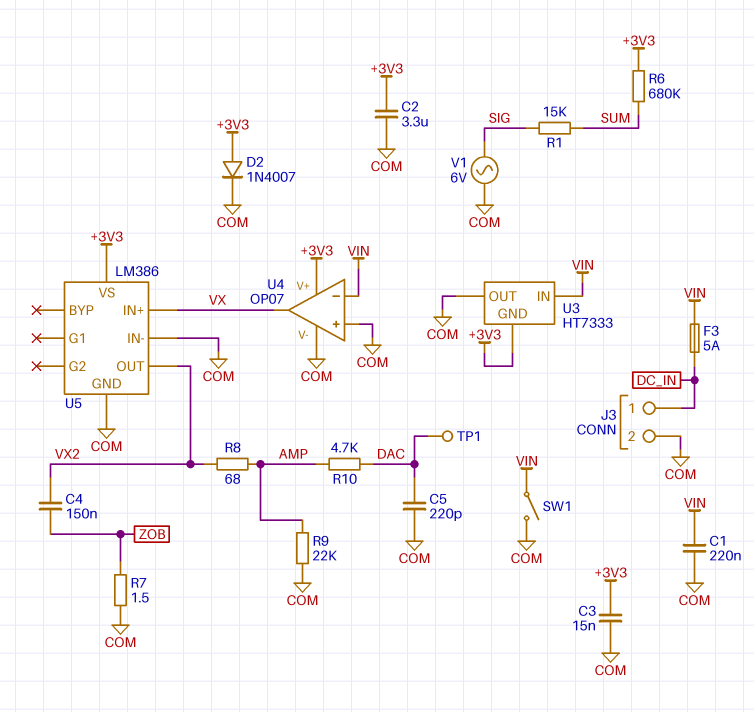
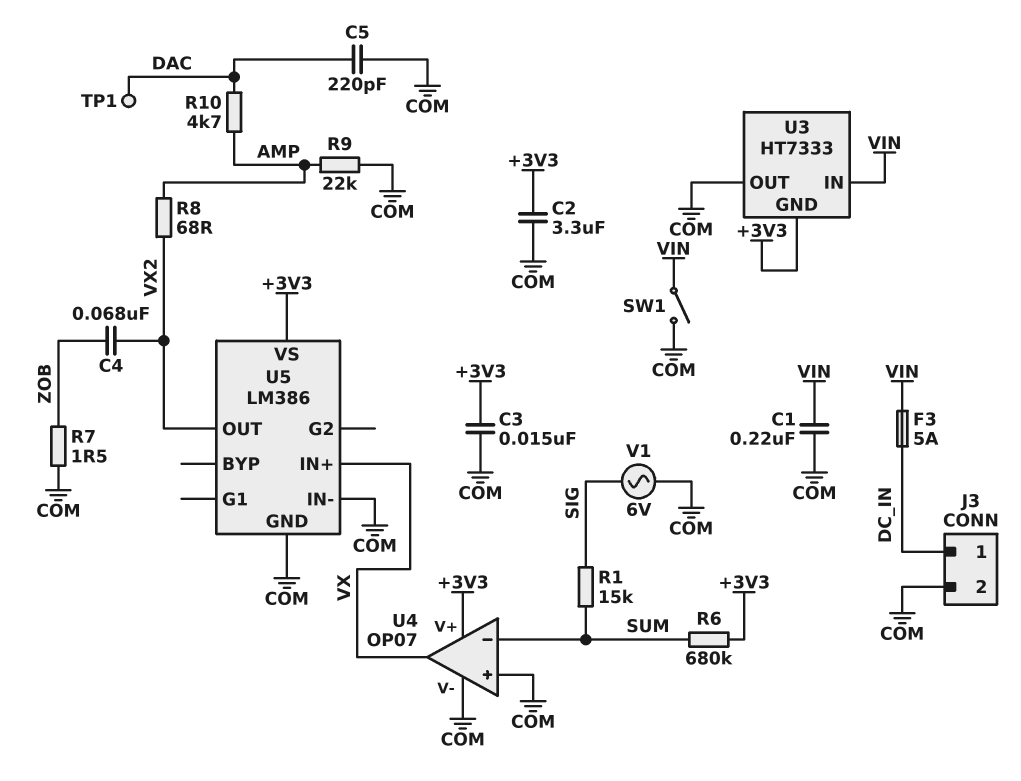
C4: 150nF (VX2, ZOB) -> 68nF (VX2, ZOB)
D2: diode 1N4007 (A +3V3, K COM) -> none
U4 pin in-: VIN -> SUM

